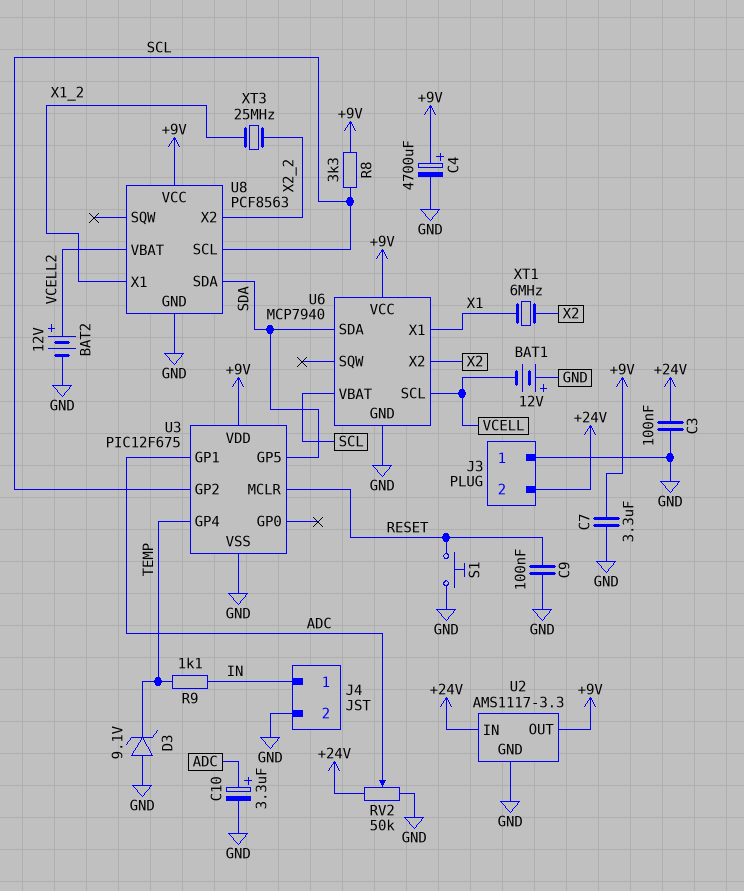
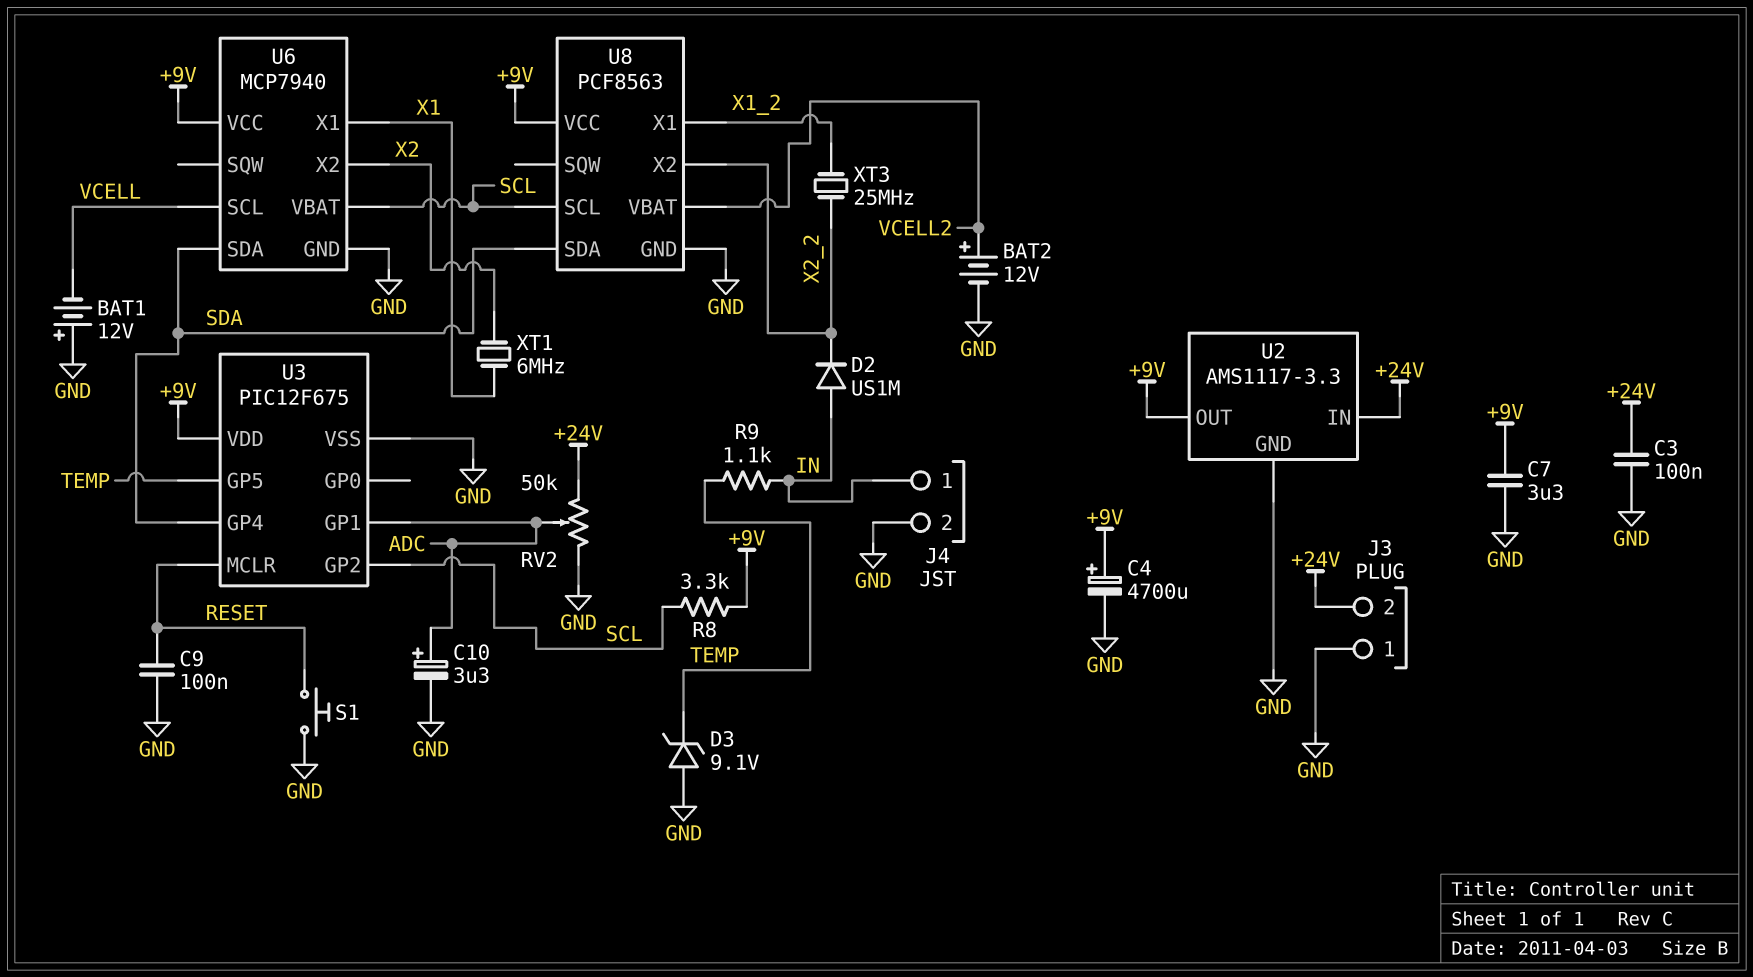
D2: none -> diode US1M (A IN, K X2_2)
U3 pin GP4: TEMP -> SDA
U3 pin GP5: SDA -> TEMP

